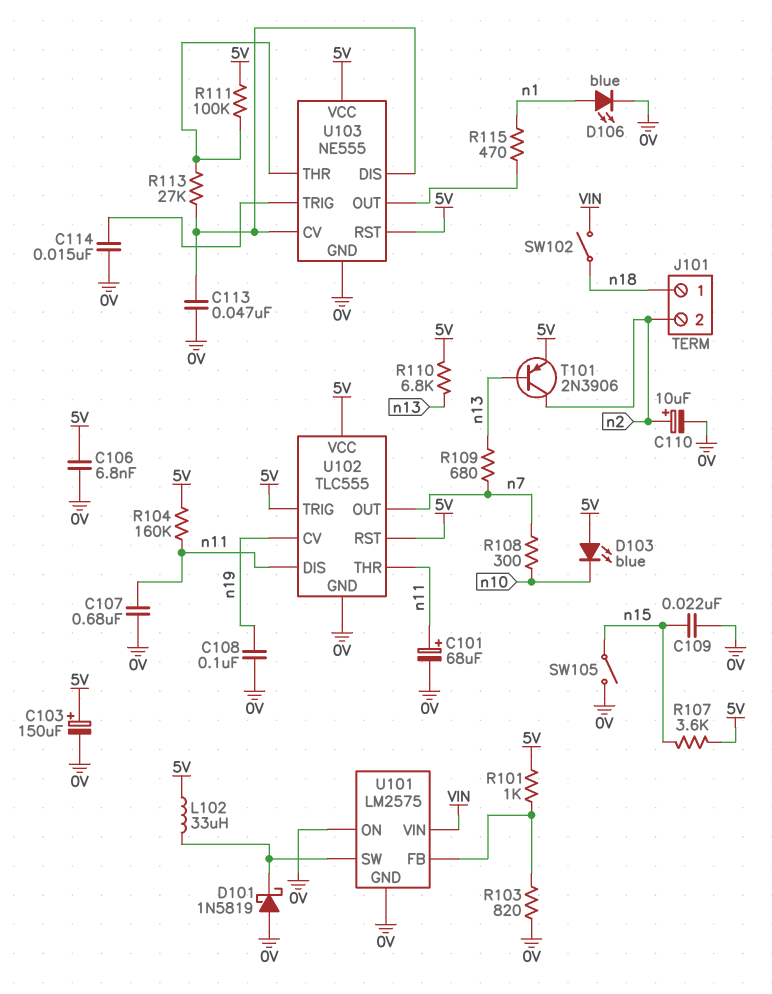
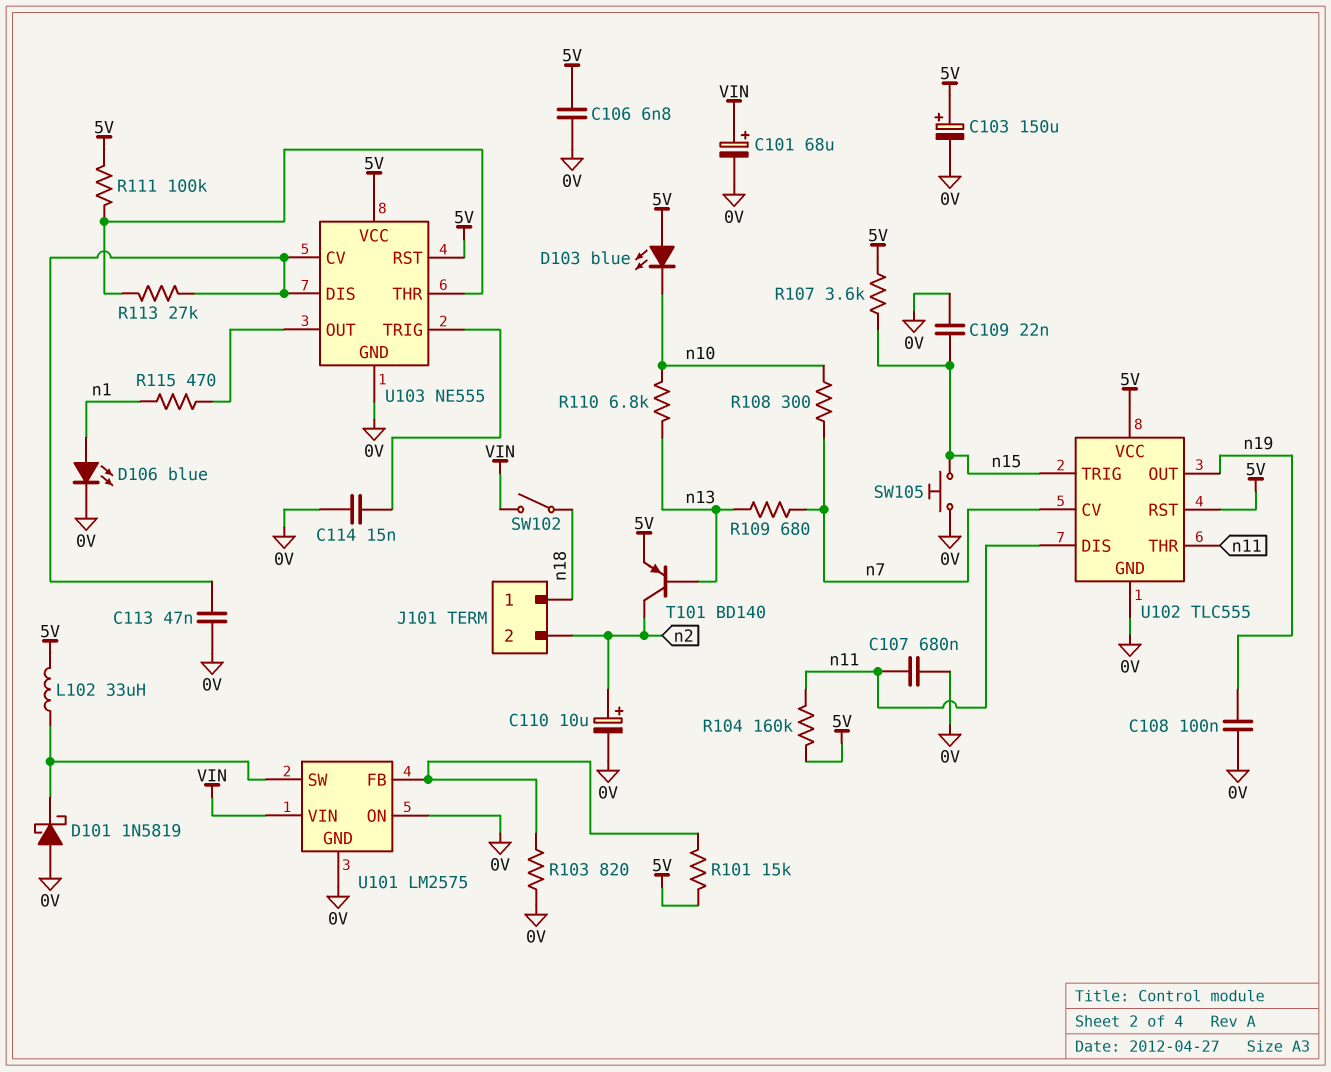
C101: 68uF (plus n11, minus 0V) -> 68uF (plus VIN, minus 0V)
R101: 1k (5V, U101/FB) -> 15k (5V, U101/FB)
R110: 6.8k (5V, n13) -> 6.8k (n10, n13)
SW105: switch (0V, n15) -> button (0V, n15)
T101: PNP 2N3906 (B n13, C n2, E 5V) -> PNP BD140 (B n13, C n2, E 5V)
U102 pin CV: n19 -> n7
U102 pin OUT: n7 -> n19
U102 pin TRIG: 5V -> n15

